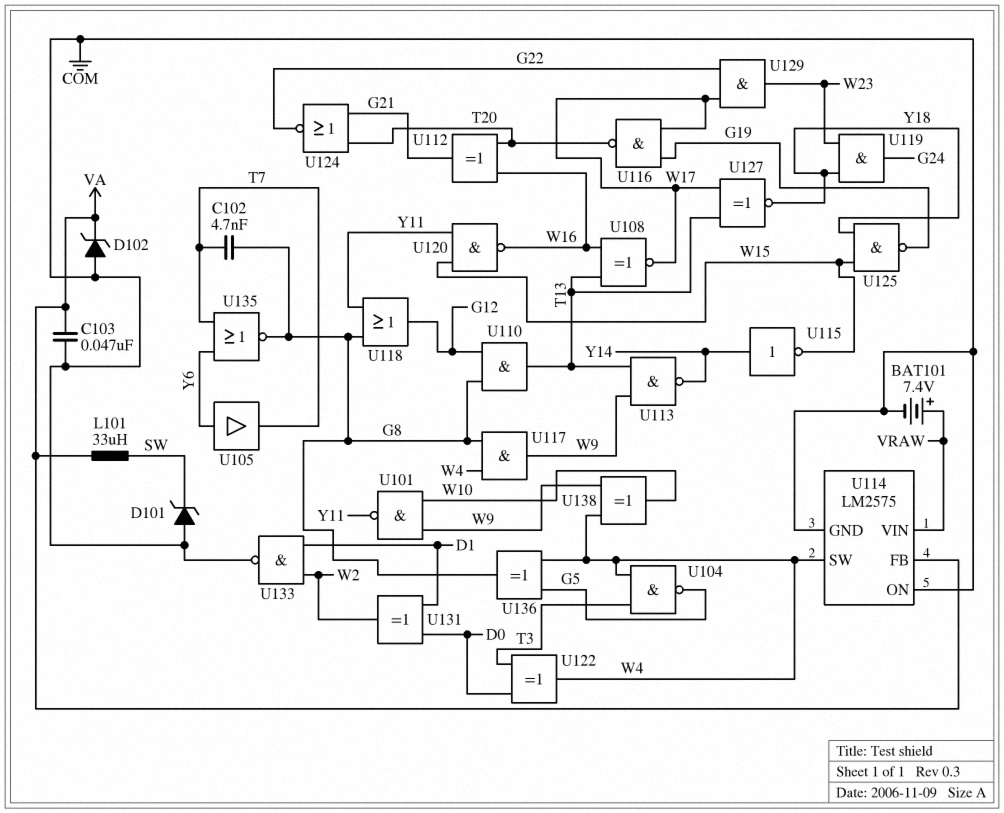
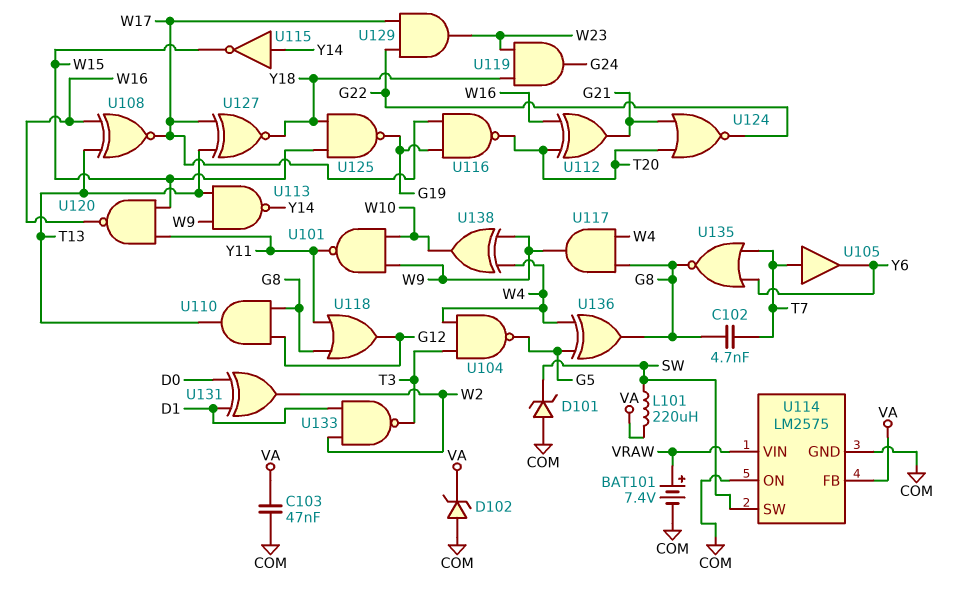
L101: 33uH (SW, VA) -> 220uH (SW, VA)
U105: buffer (in Y6, out T7) -> buffer (in T7, out Y6)
U114 pin SW: W4 -> SW
U122: XOR (in D0, in T3, out W4) -> none
U133: NAND (in D1, in W2, out COM) -> NAND (in D1, in W2, out T3)

